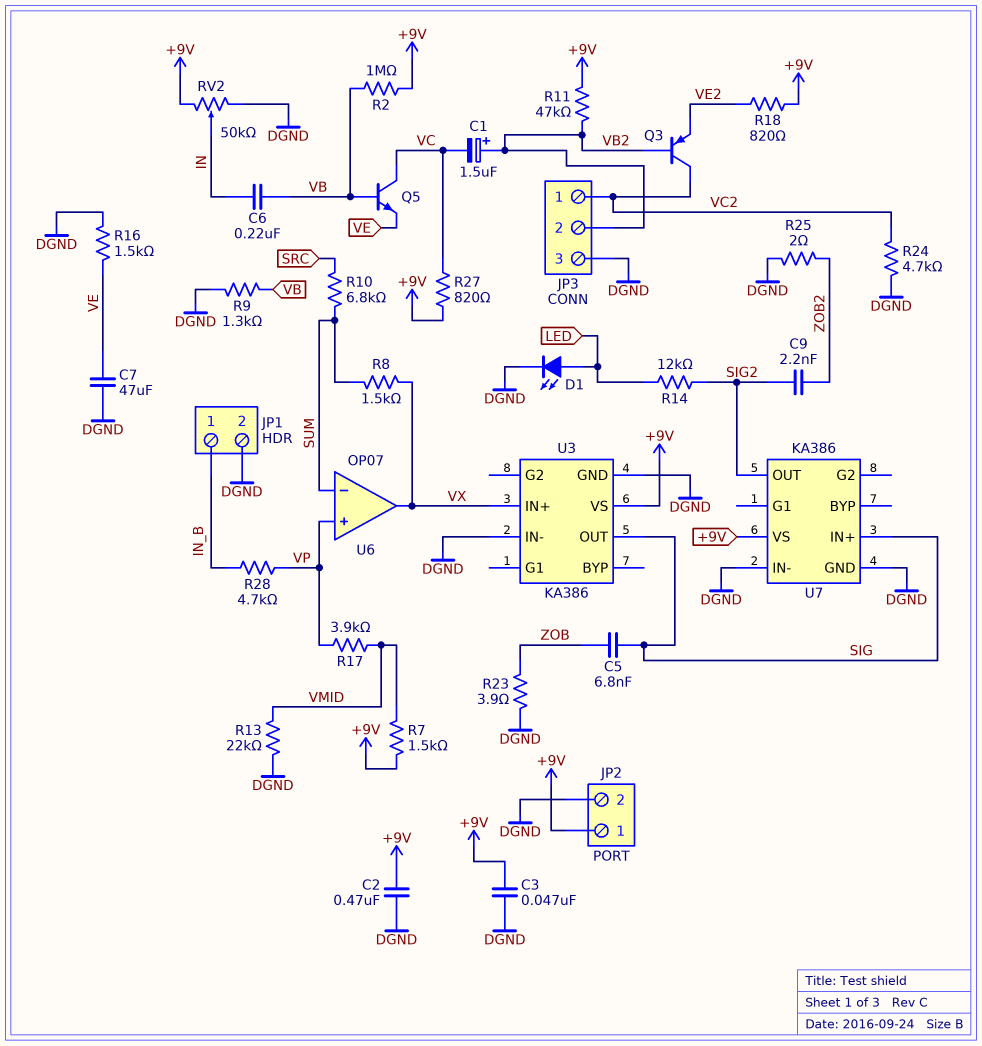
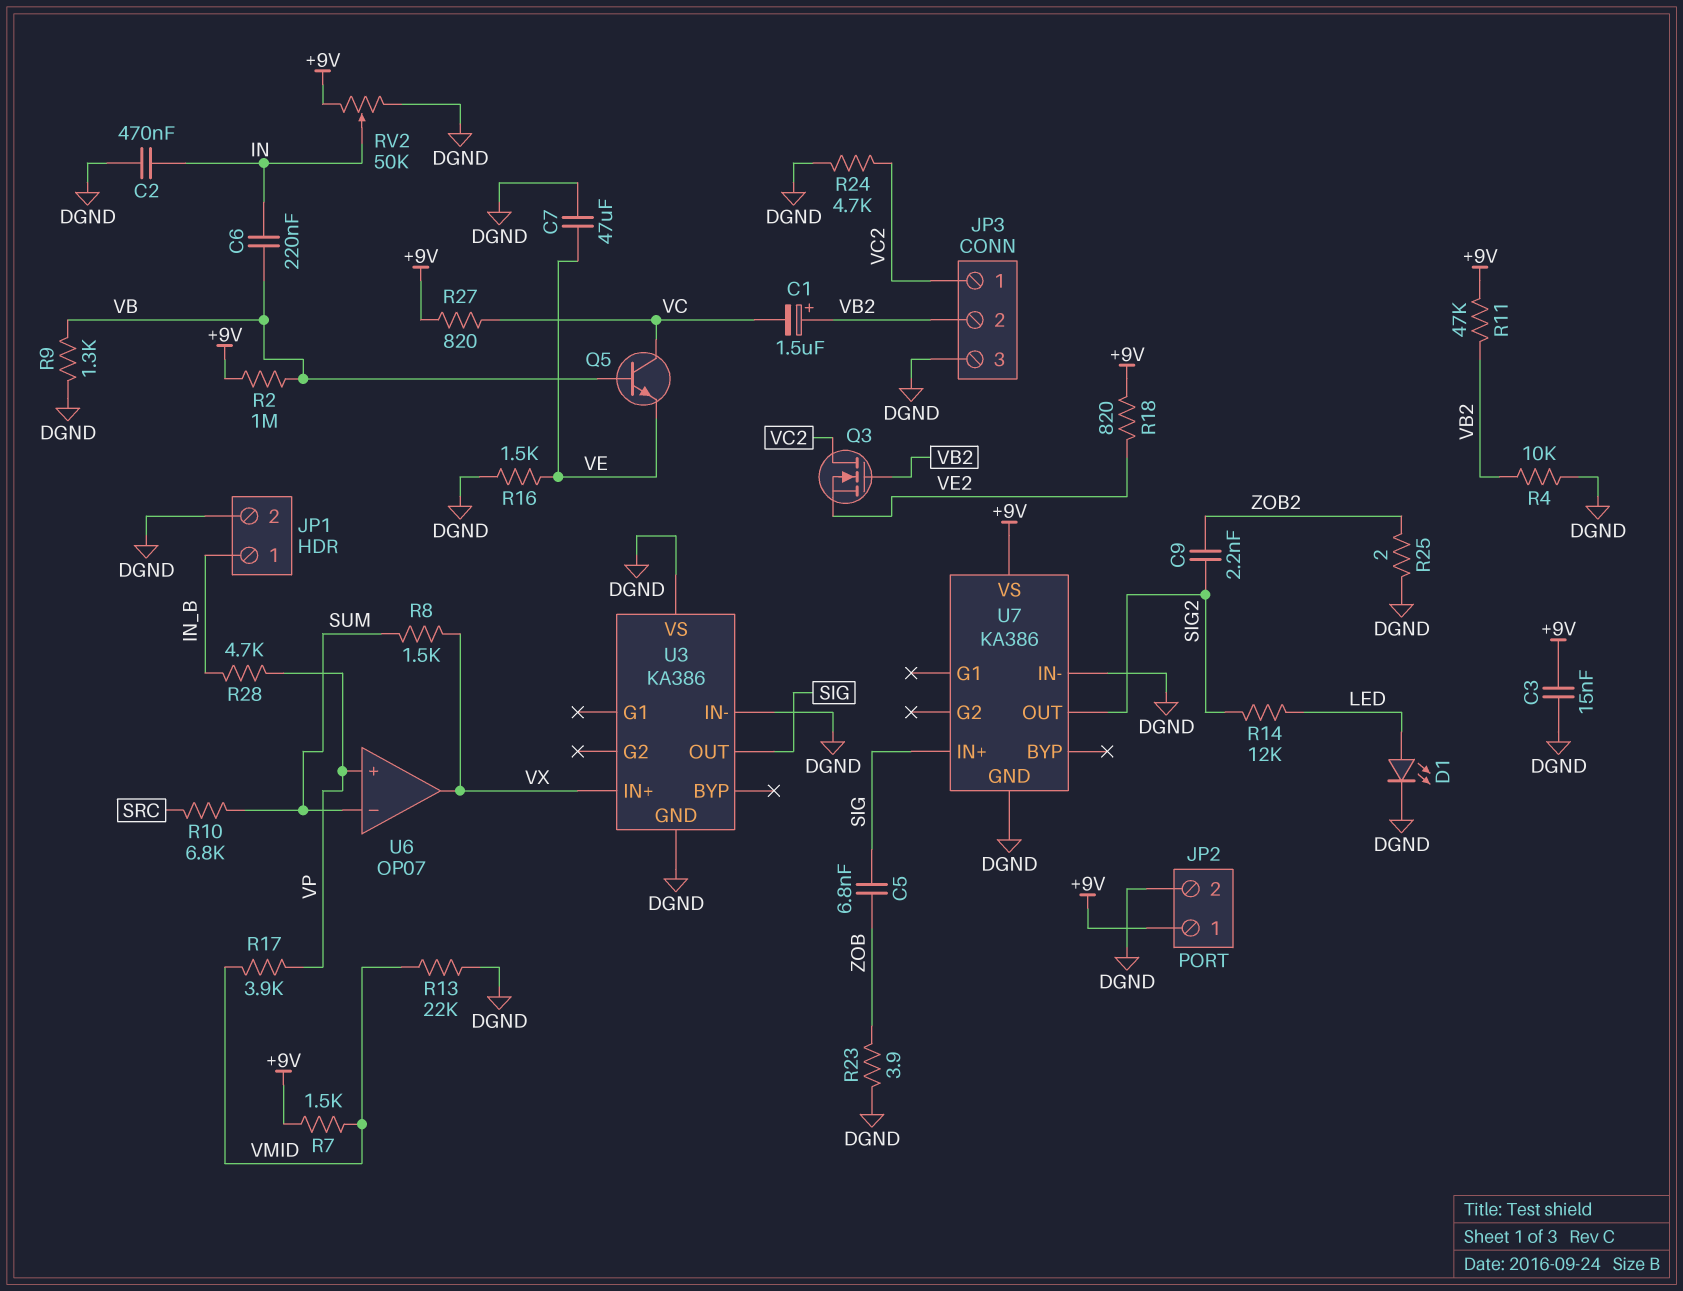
C2: 470nF (+9V, DGND) -> 470nF (DGND, IN)
C3: 47nF (+9V, DGND) -> 15nF (+9V, DGND)
Q3: PNP (B VB2, C VC2, E VE2) -> NMOS (G VB2, D VC2, S VE2)
R4: none -> 10k (DGND, VB2)
U3 pin VS: +9V -> DGND

